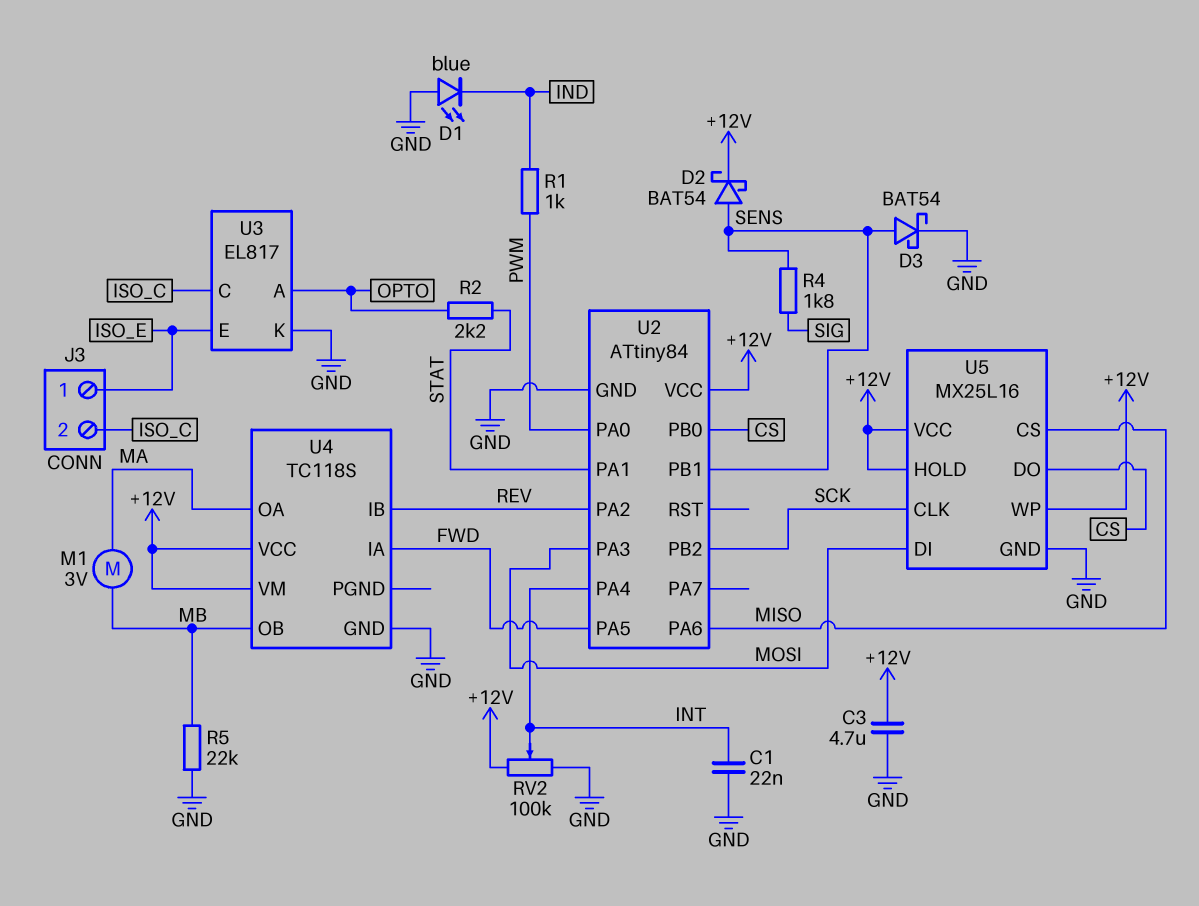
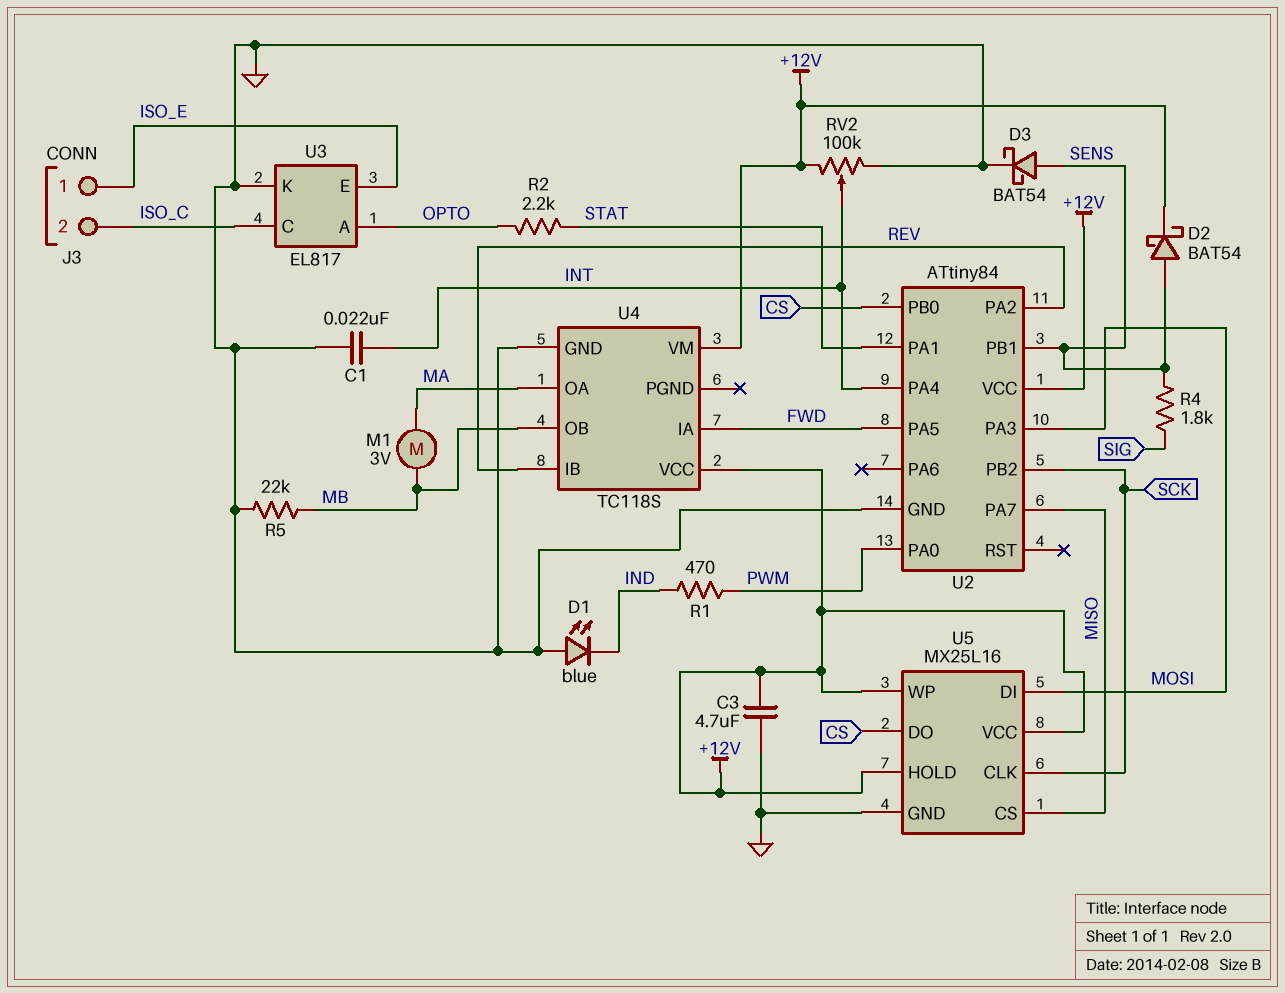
R1: 1k (IND, PWM) -> 470 (IND, PWM)
U2 pin PA6: MISO -> none
U2 pin PA7: none -> MISO

